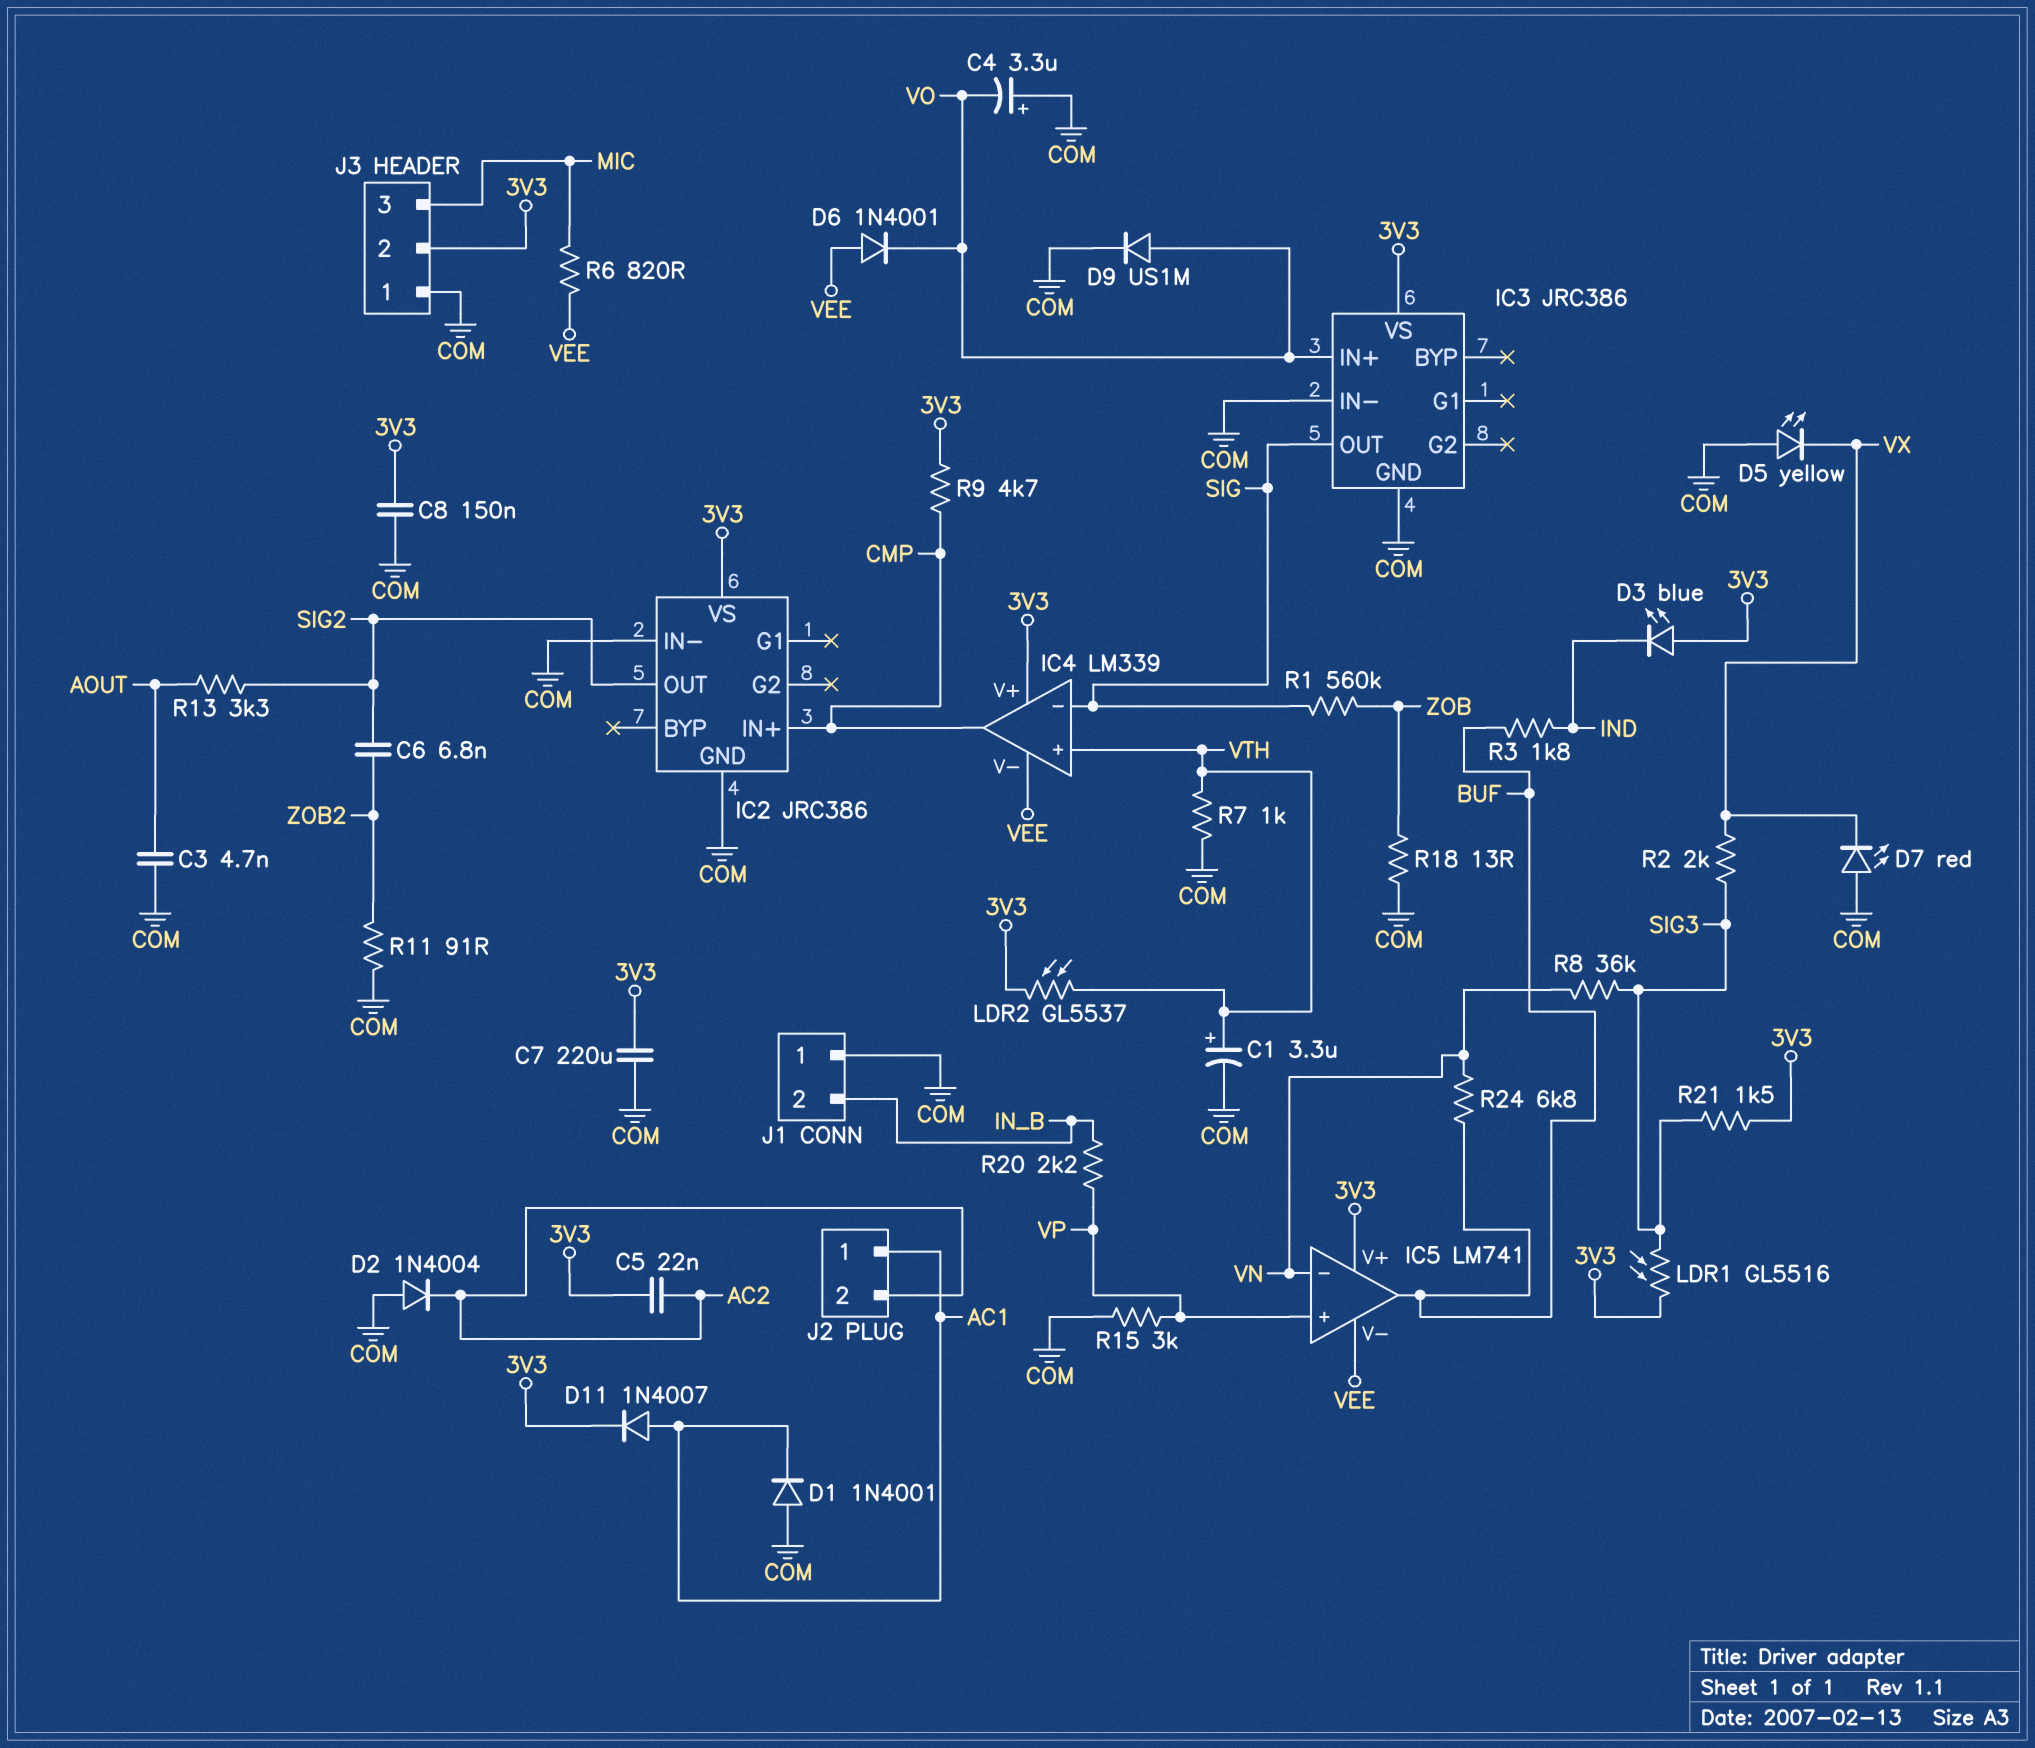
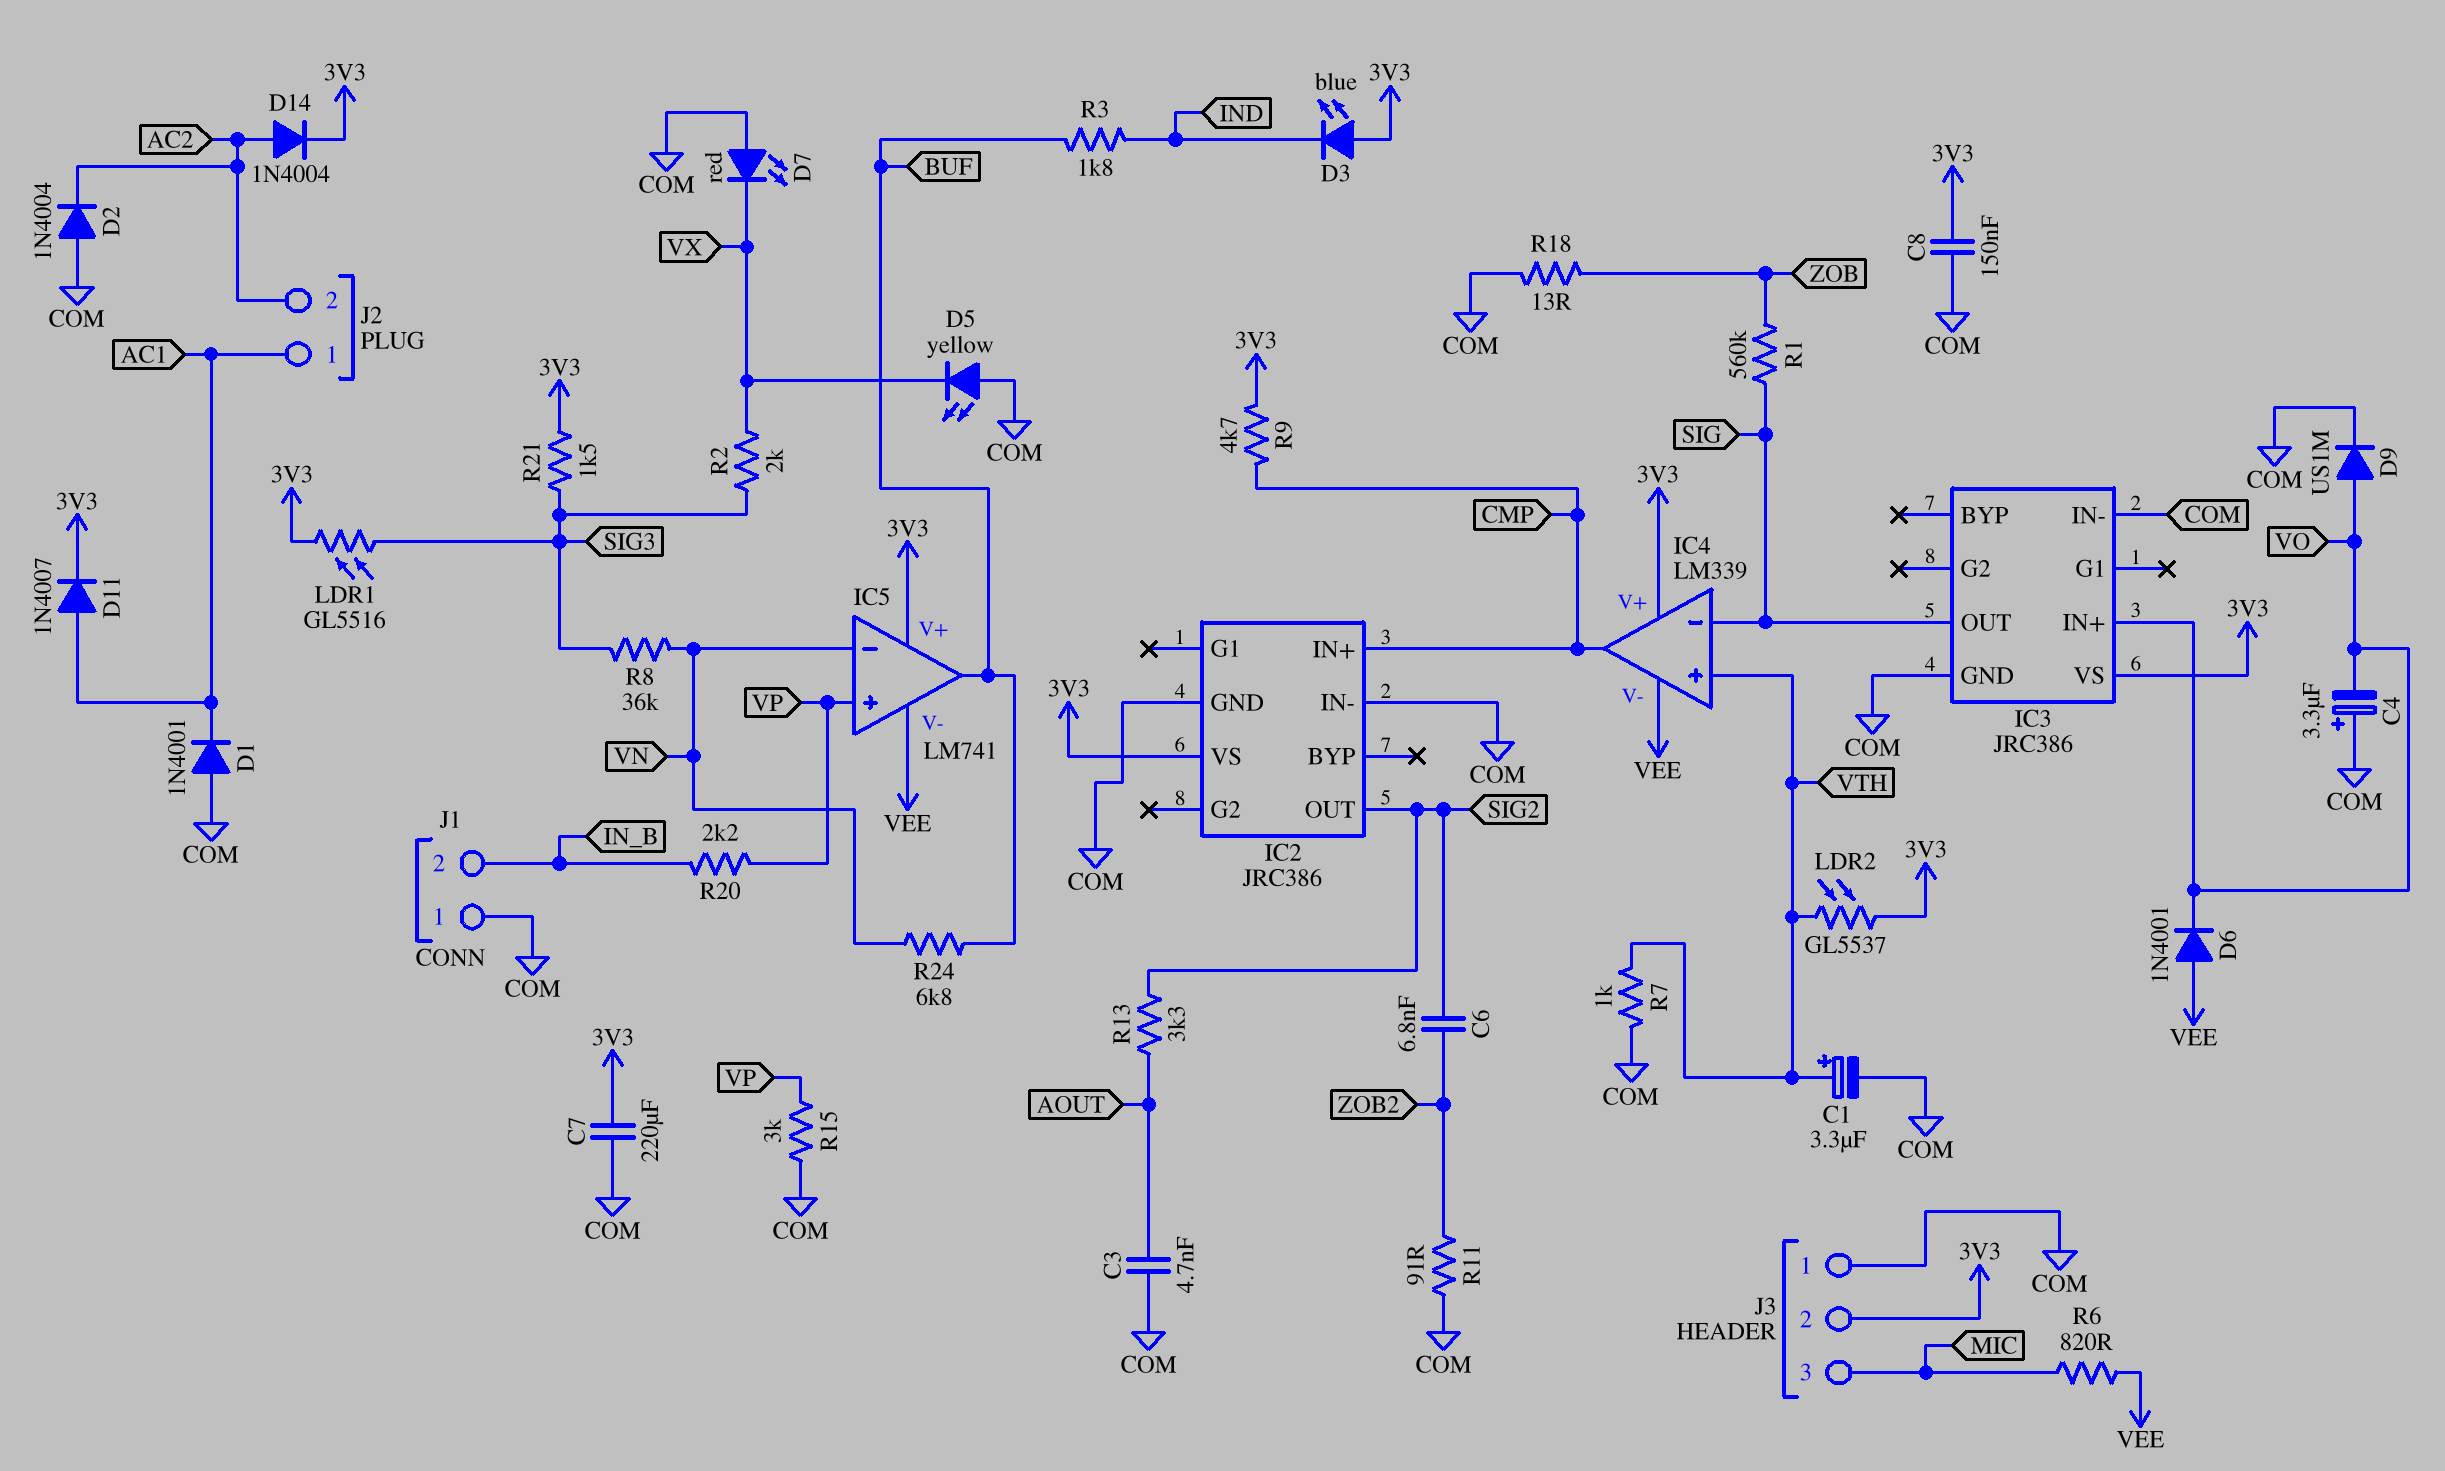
C5: 22nF (3V3, AC2) -> none
D14: none -> diode 1N4004 (A AC2, K 3V3)

